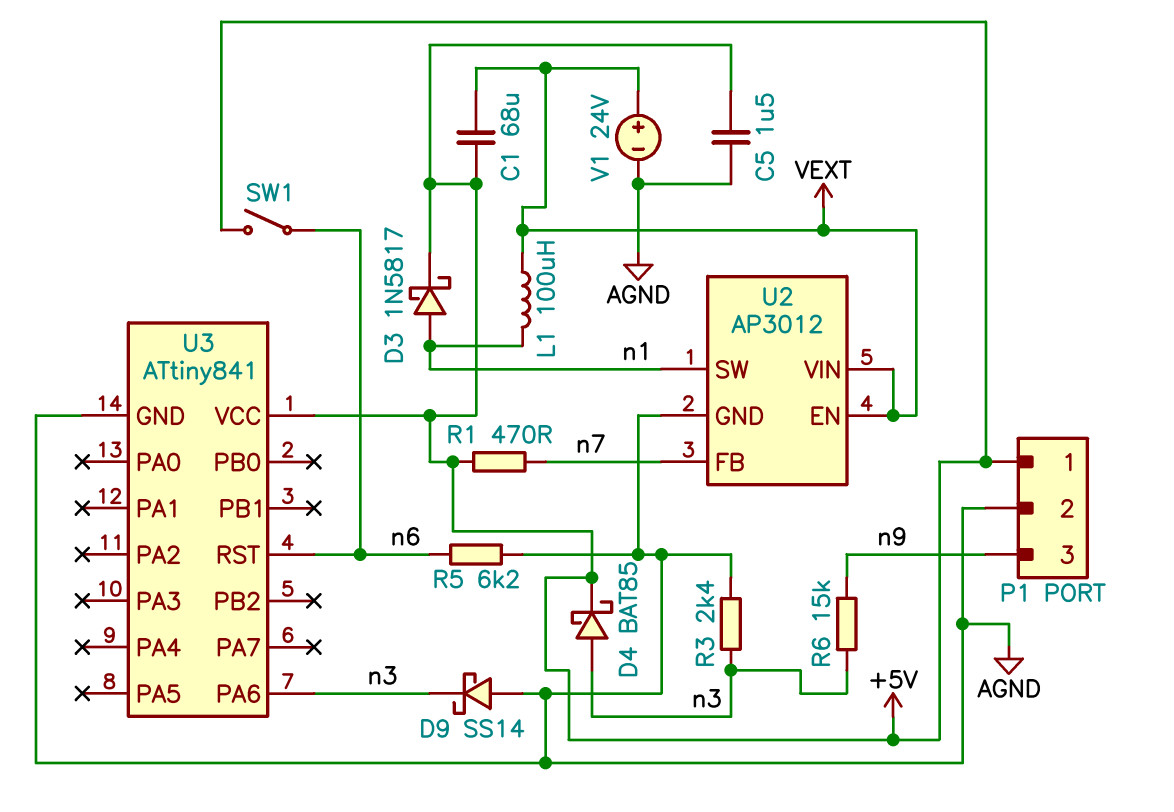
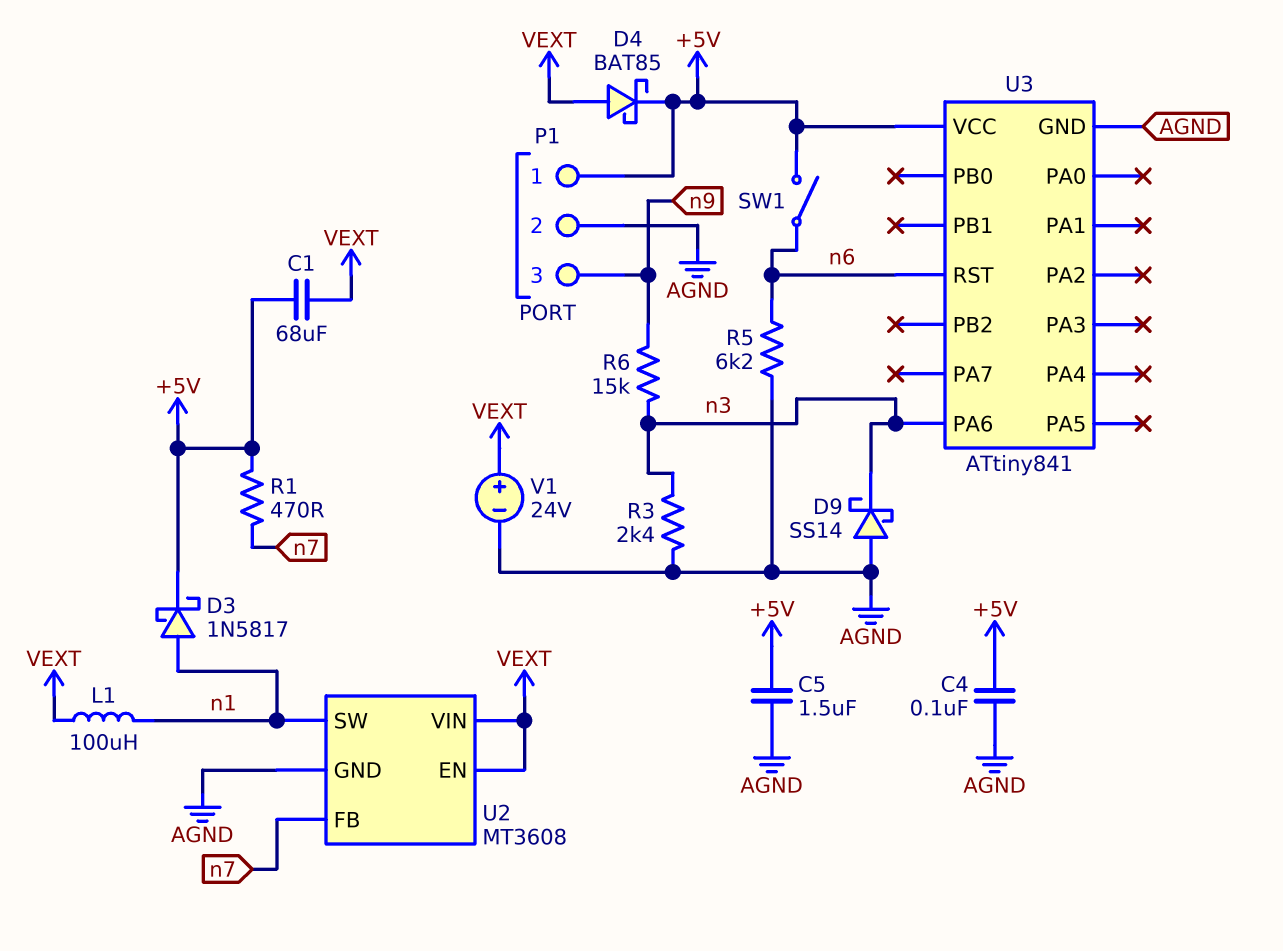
C4: none -> 100nF (+5V, AGND)
D4: schottky BAT85 (A n3, K +5V) -> schottky BAT85 (A VEXT, K +5V)
U2: AP3012 -> MT3608

